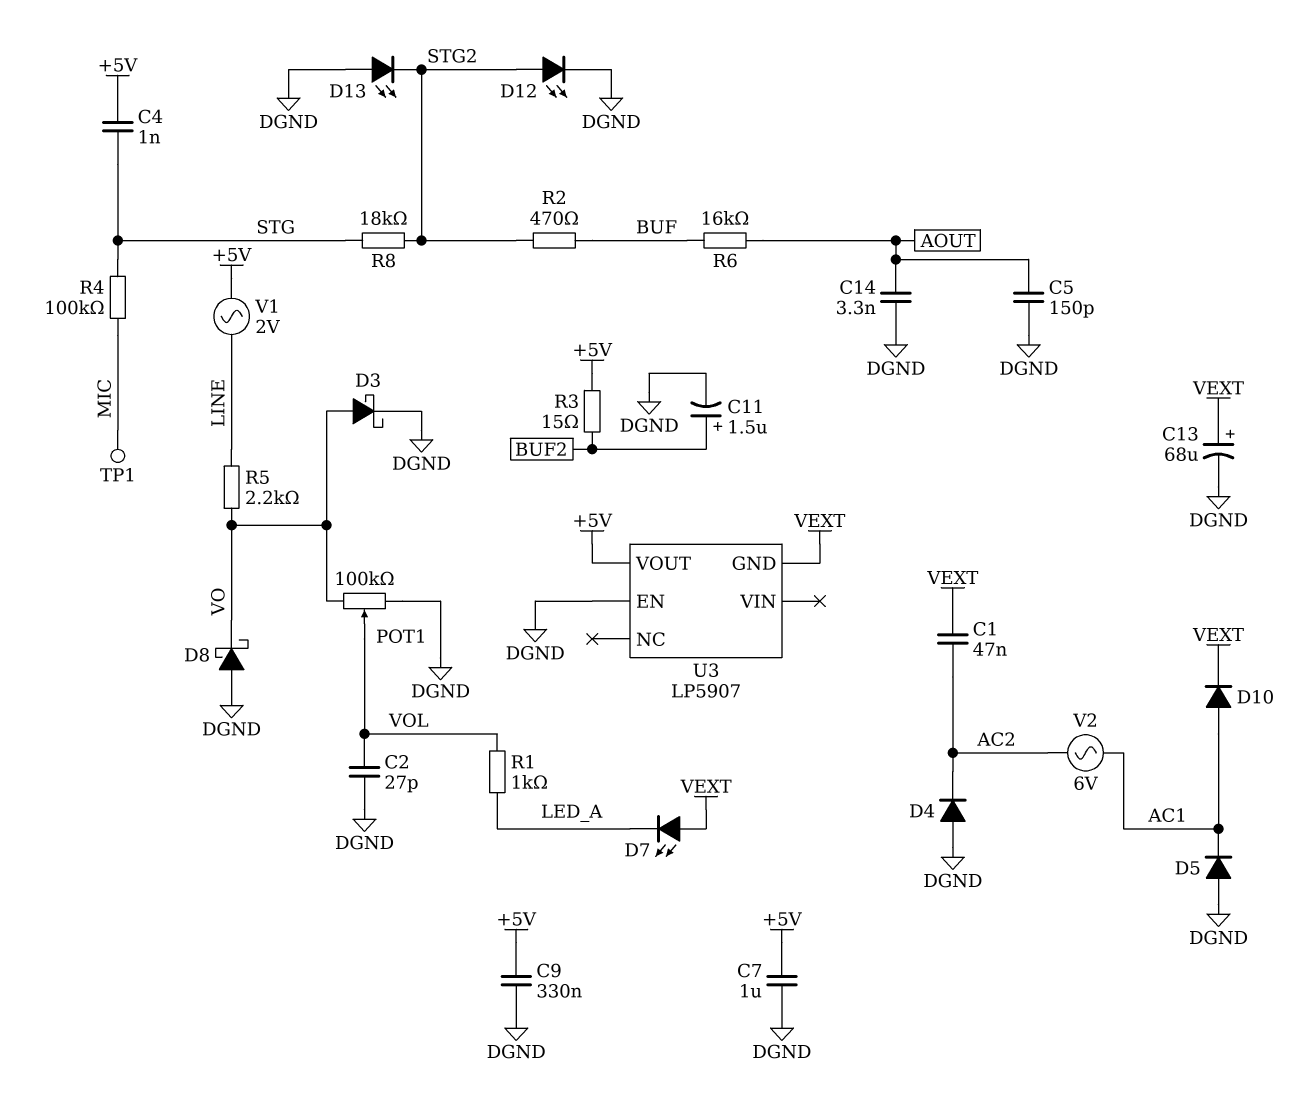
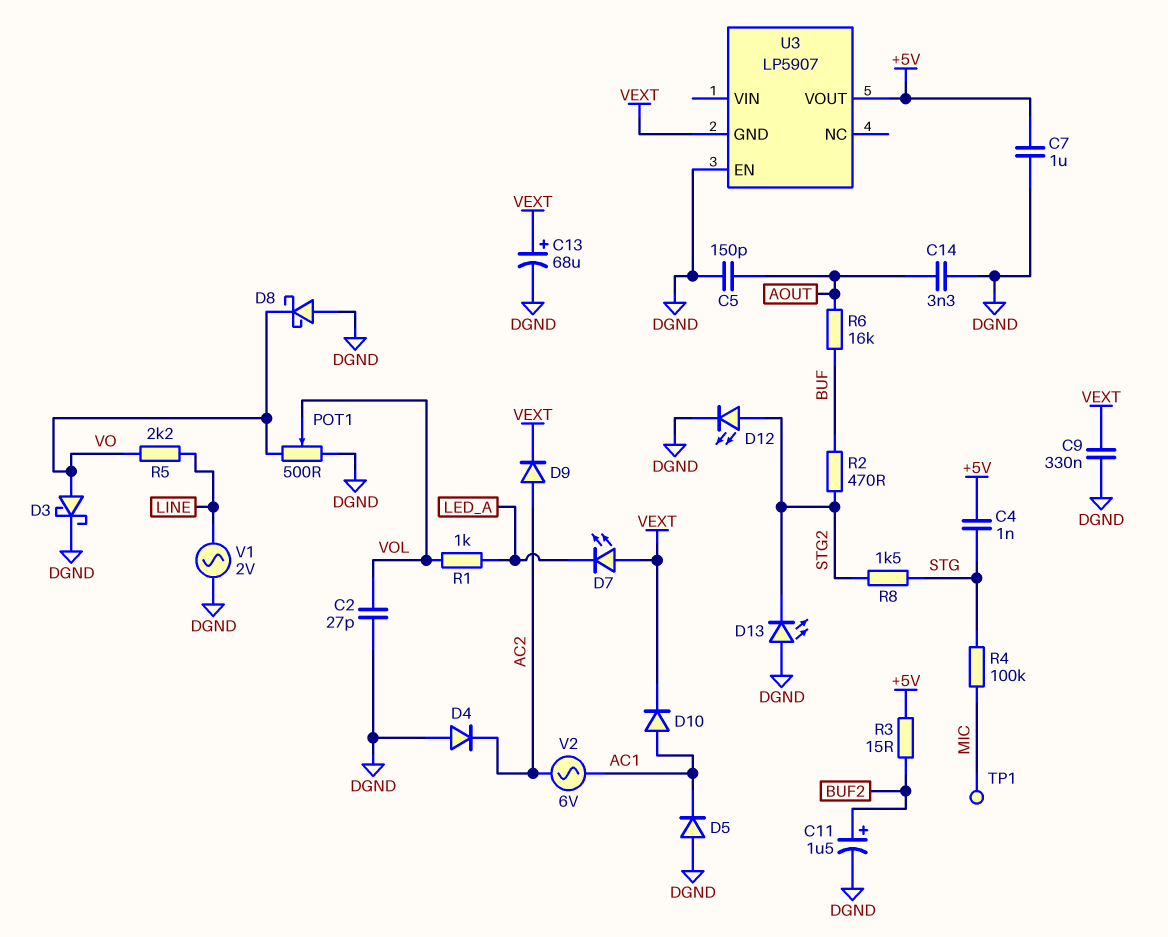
C1: 47nF (AC2, VEXT) -> none
C9: 330nF (+5V, DGND) -> 330nF (DGND, VEXT)
D9: none -> diode (A AC2, K VEXT)
POT1: 100k (DGND, VO, wiper VOL) -> 500 (DGND, VO, wiper VOL)
R8: 18k (STG, STG2) -> 1.5k (STG, STG2)
V1: AC 2V (+5V, LINE) -> AC 2V (DGND, LINE)

